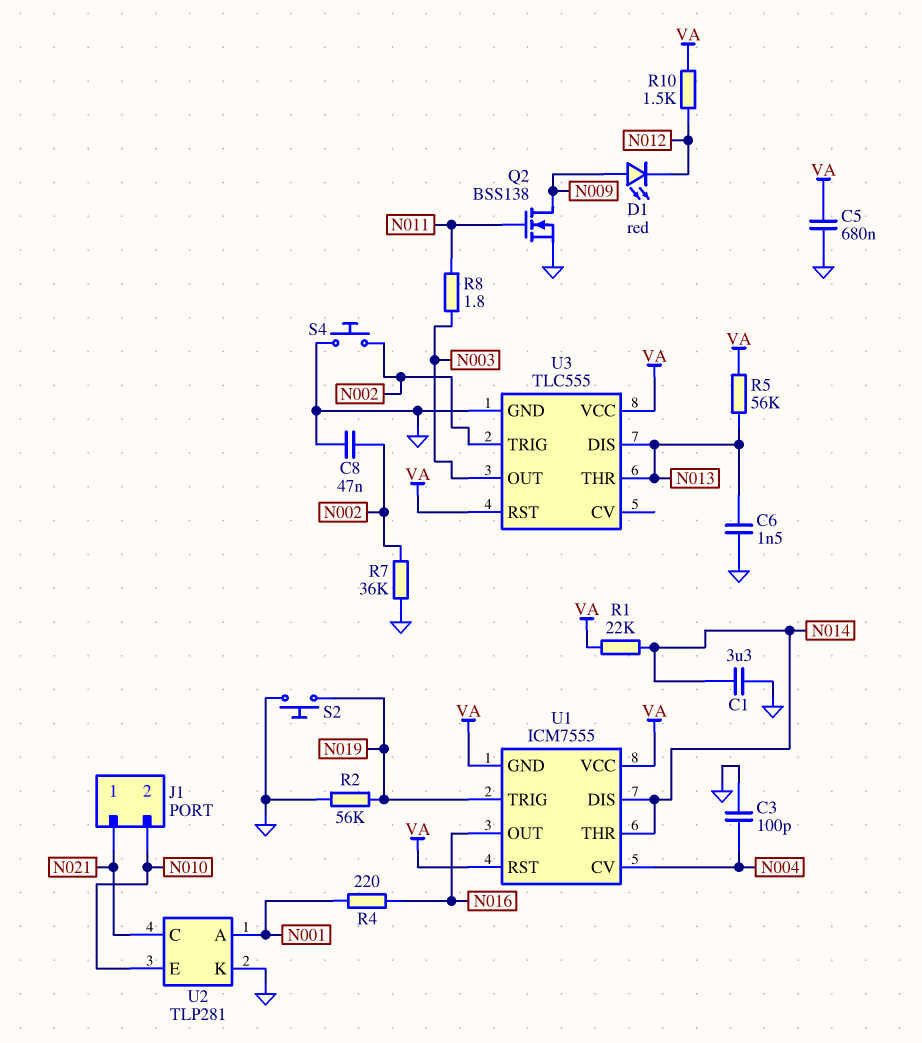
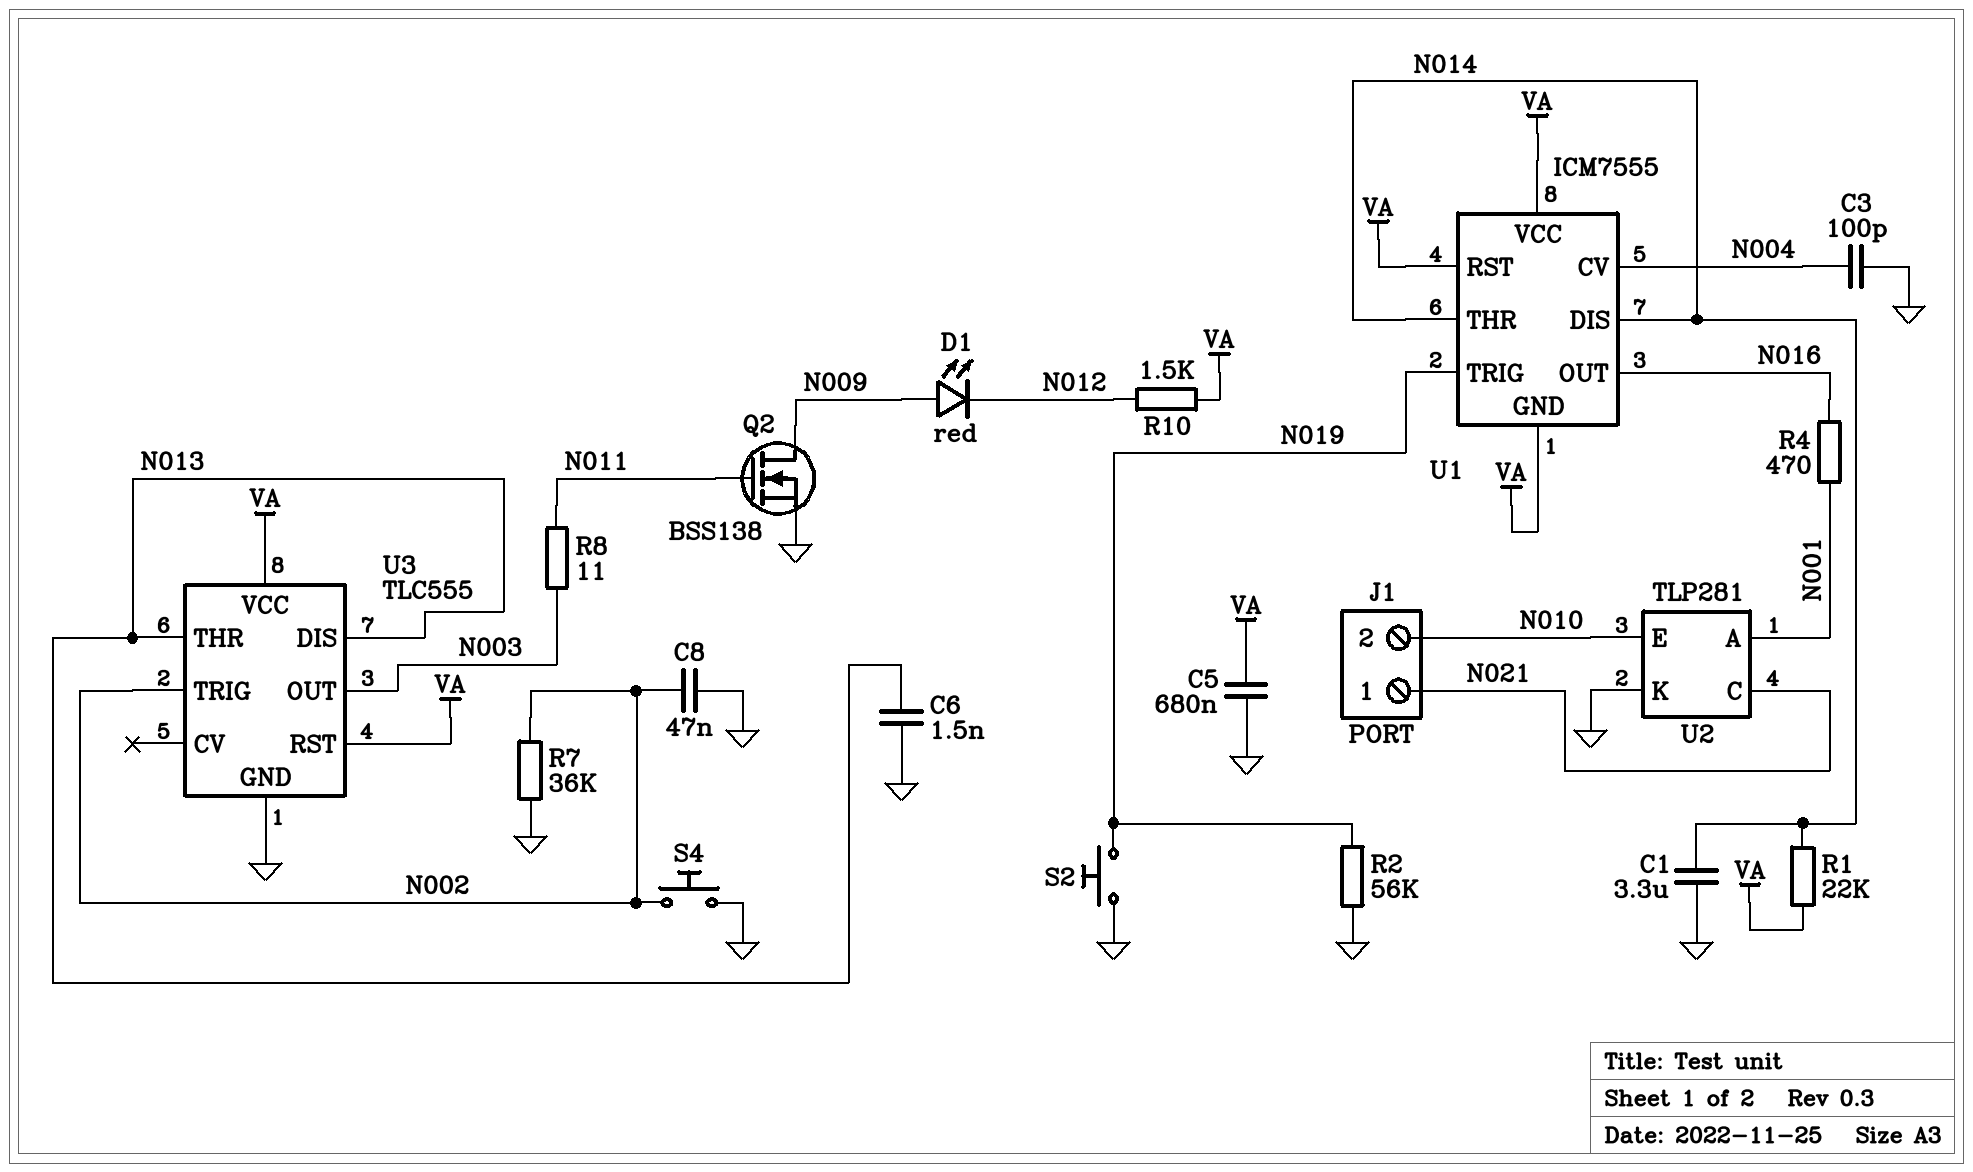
R4: 220 (N001, N016) -> 470 (N001, N016)
R5: 56k (N013, VA) -> none
R8: 1.8 (N003, N011) -> 11 (N003, N011)

